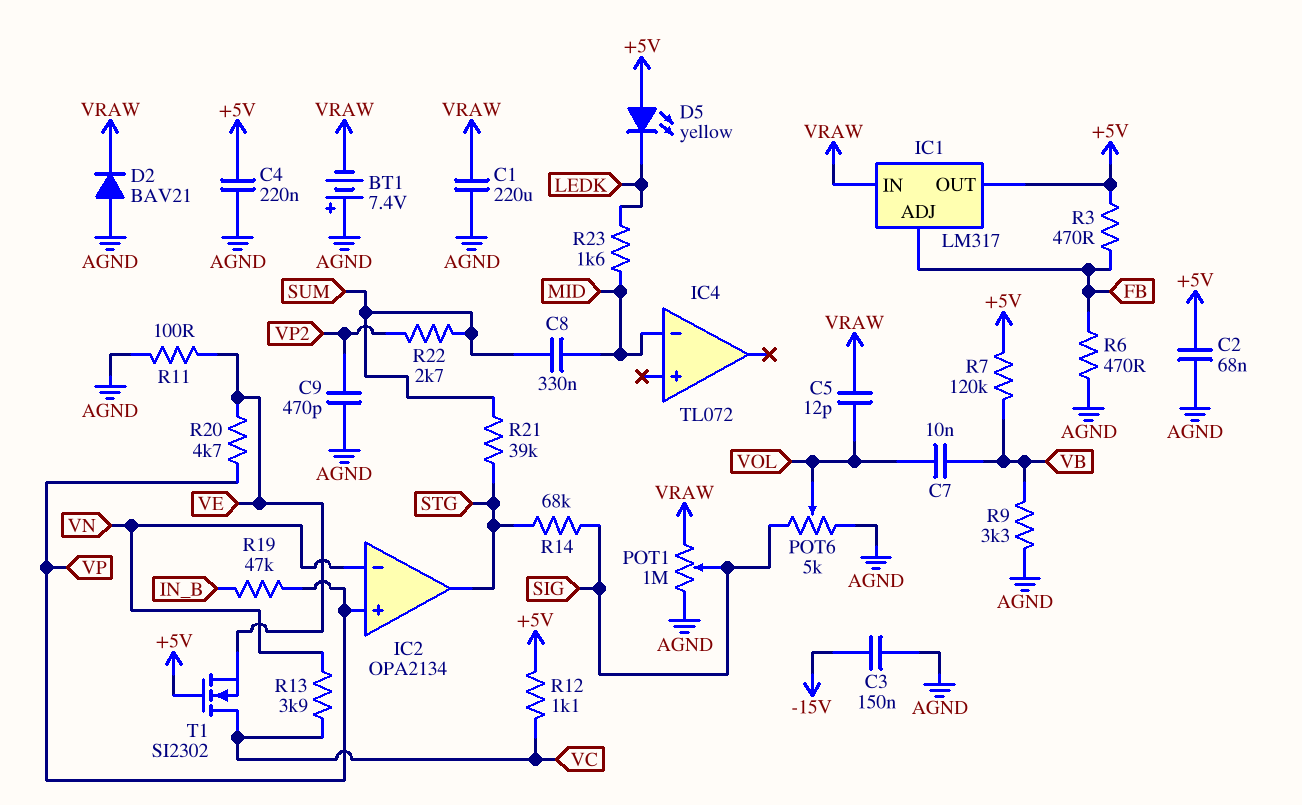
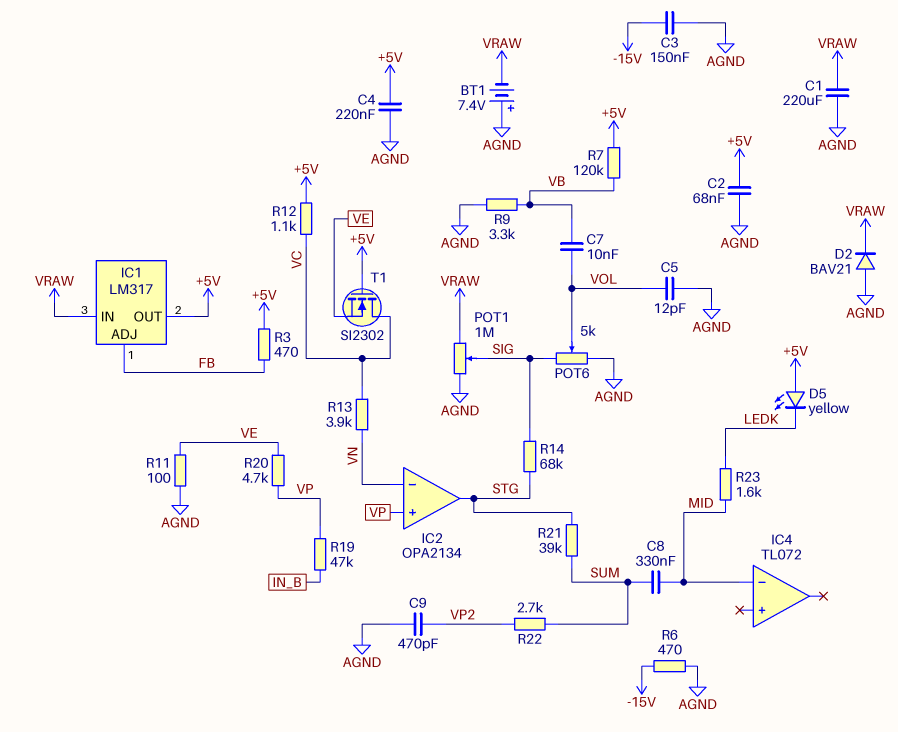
C5: 12pF (VOL, VRAW) -> 12pF (AGND, VOL)
R6: 470 (AGND, FB) -> 470 (-15V, AGND)

